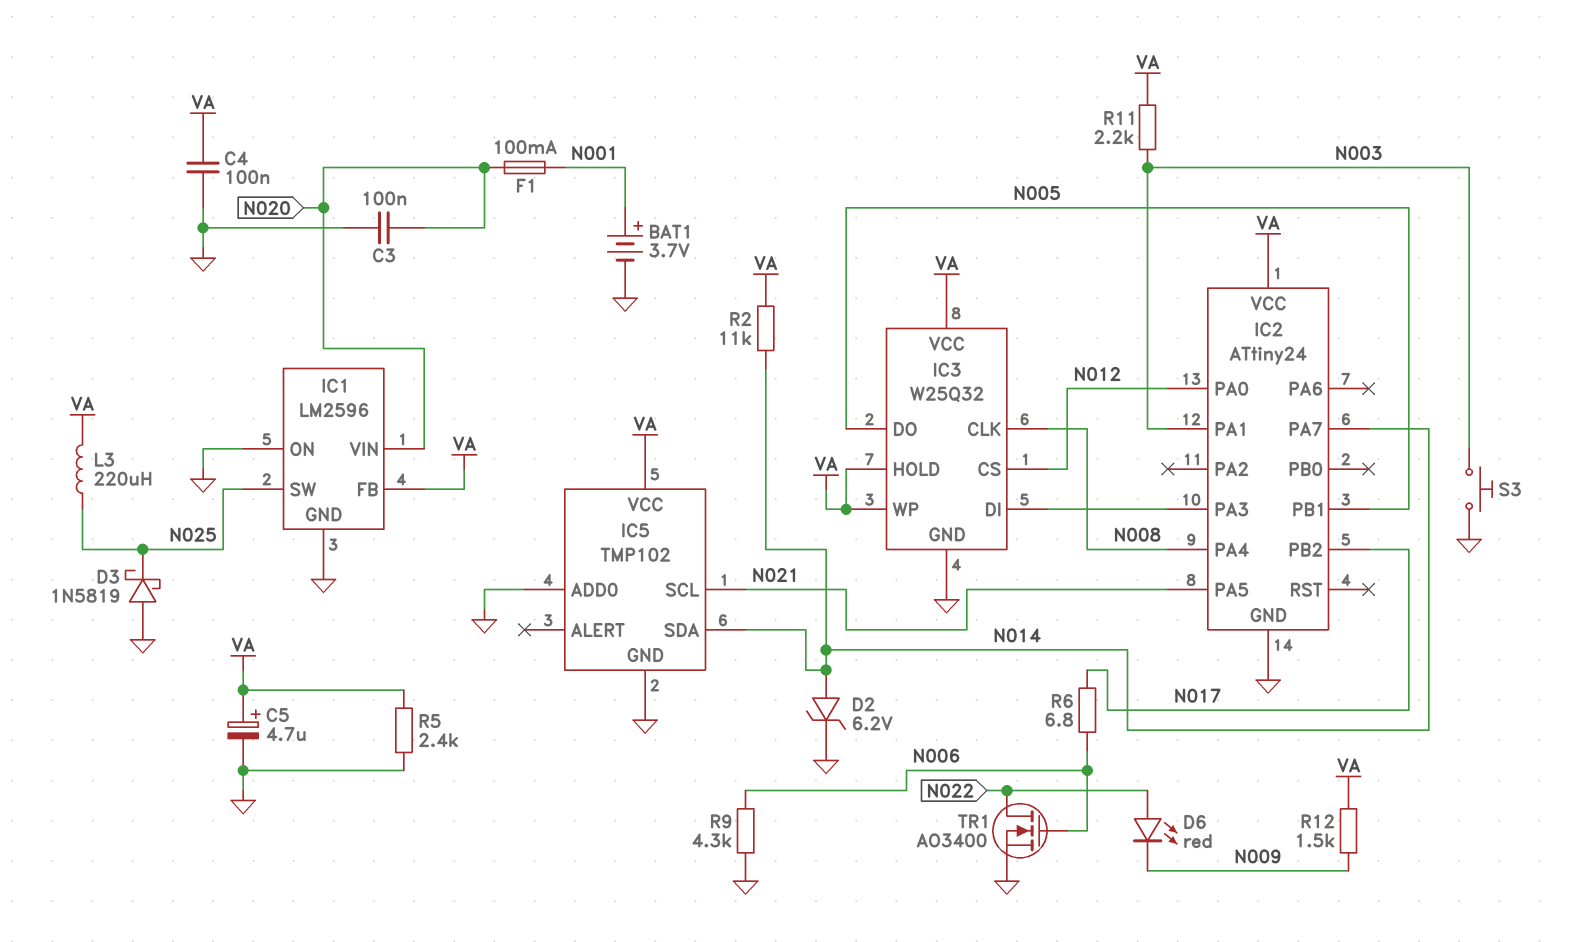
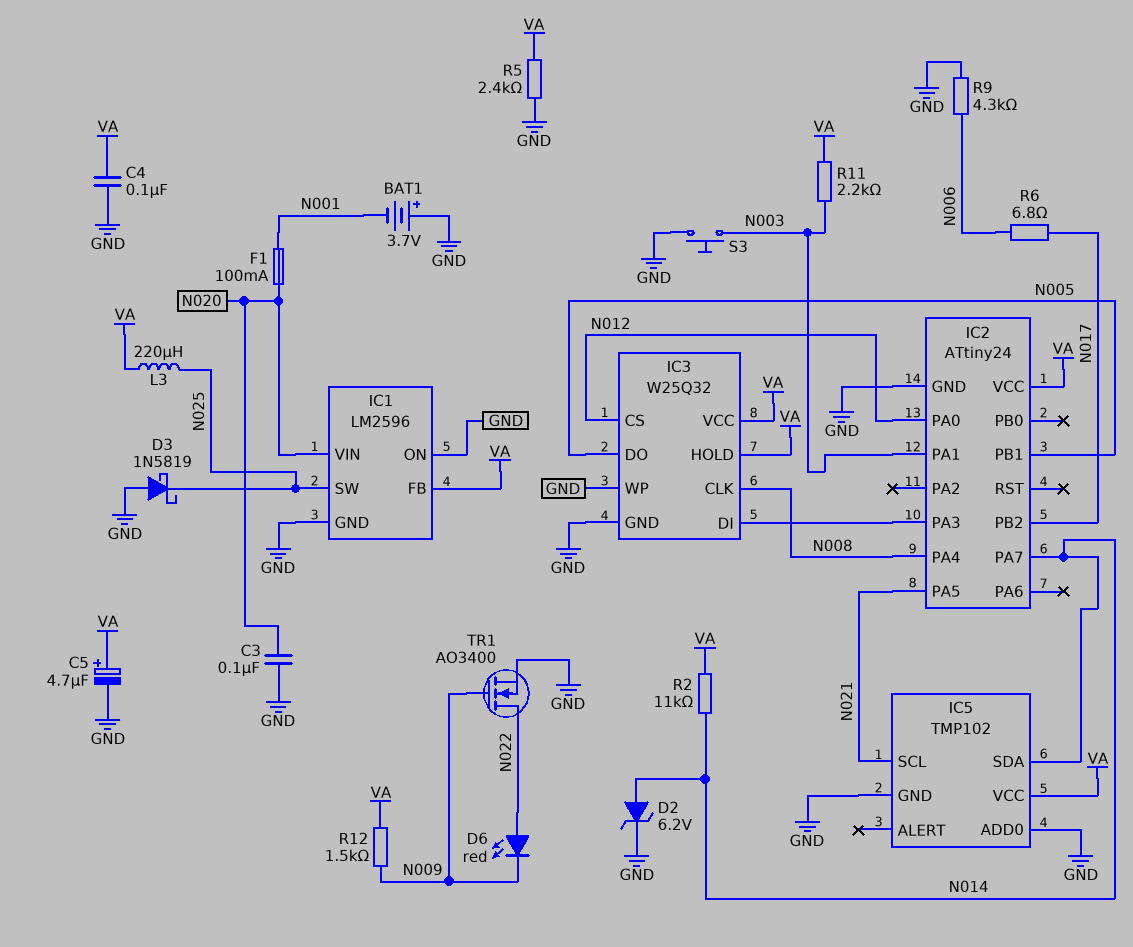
BAT1: 3.7V (plus N001, minus GND) -> 3.7V (plus GND, minus N001)
IC3 pin WP: VA -> GND
TR1: NMOS AO3400 (G N006, D N022, S GND) -> NMOS AO3400 (G N009, D N022, S GND)

